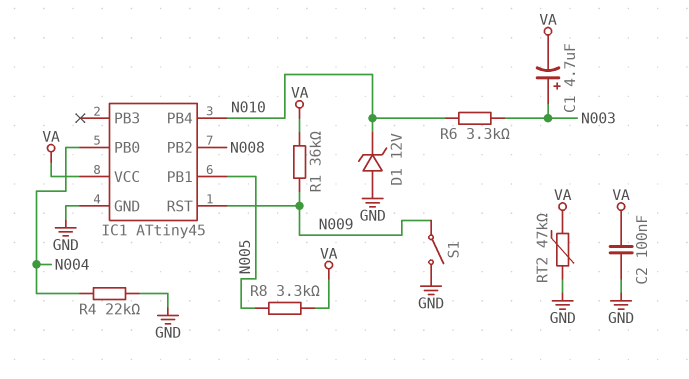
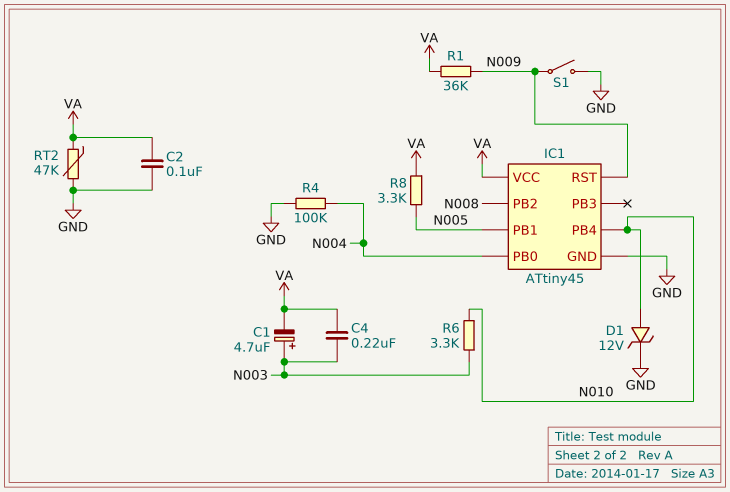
C4: none -> 220nF (N003, VA)
D1: zener 12V (A GND, K N010) -> zener 12V (A N010, K GND)
R4: 22k (GND, N004) -> 100k (GND, N004)

